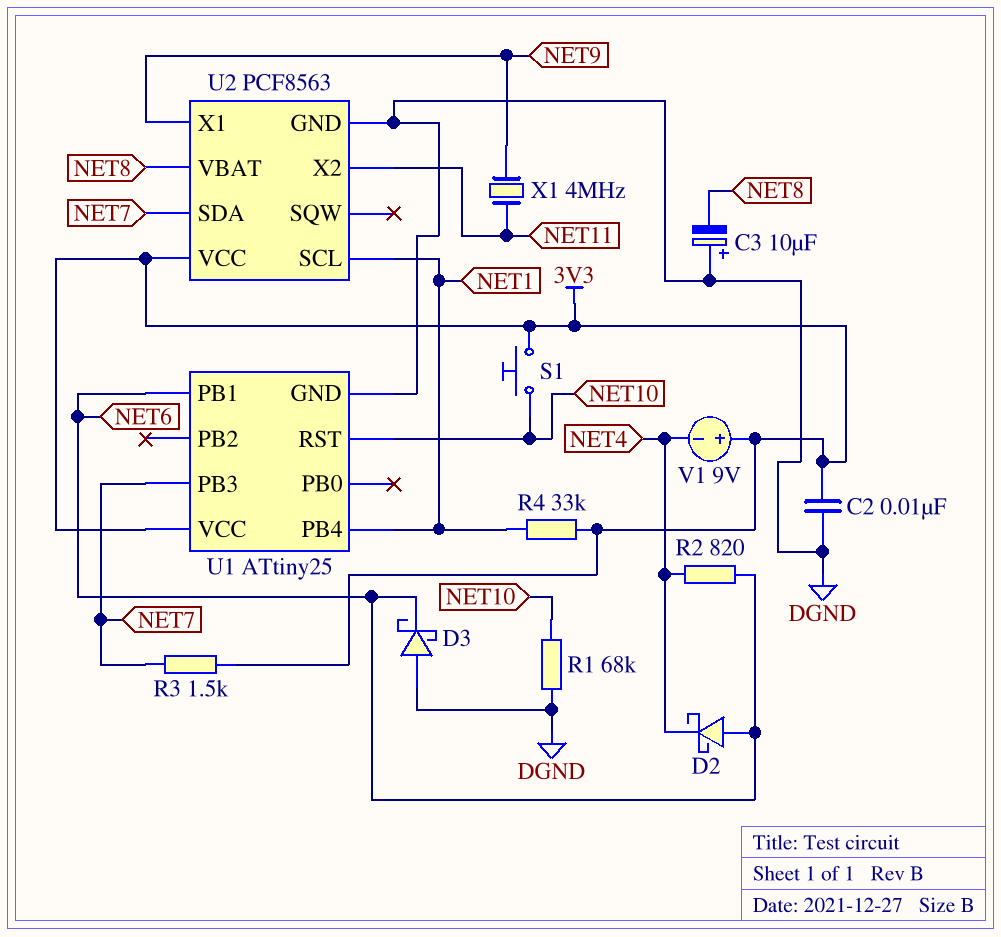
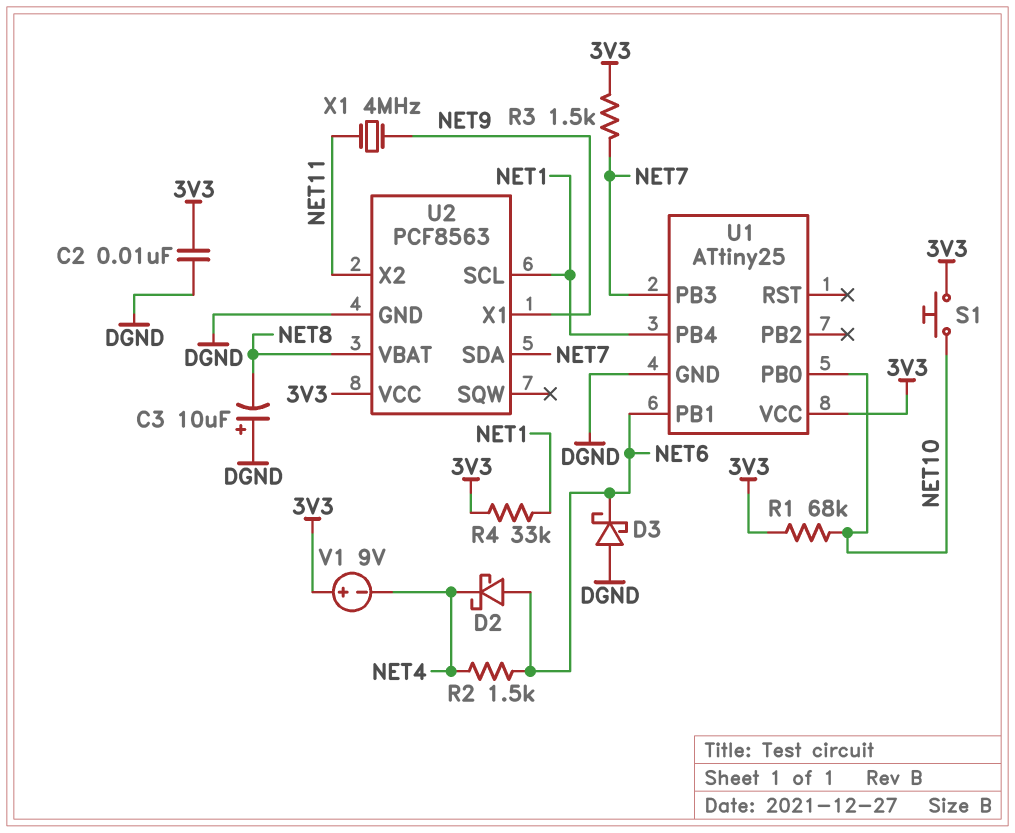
R1: 68k (DGND, NET10) -> 68k (3V3, NET10)
R2: 820 (NET4, NET6) -> 1.5k (NET4, NET6)
U1 pin PB0: none -> NET10
U1 pin RST: NET10 -> none

